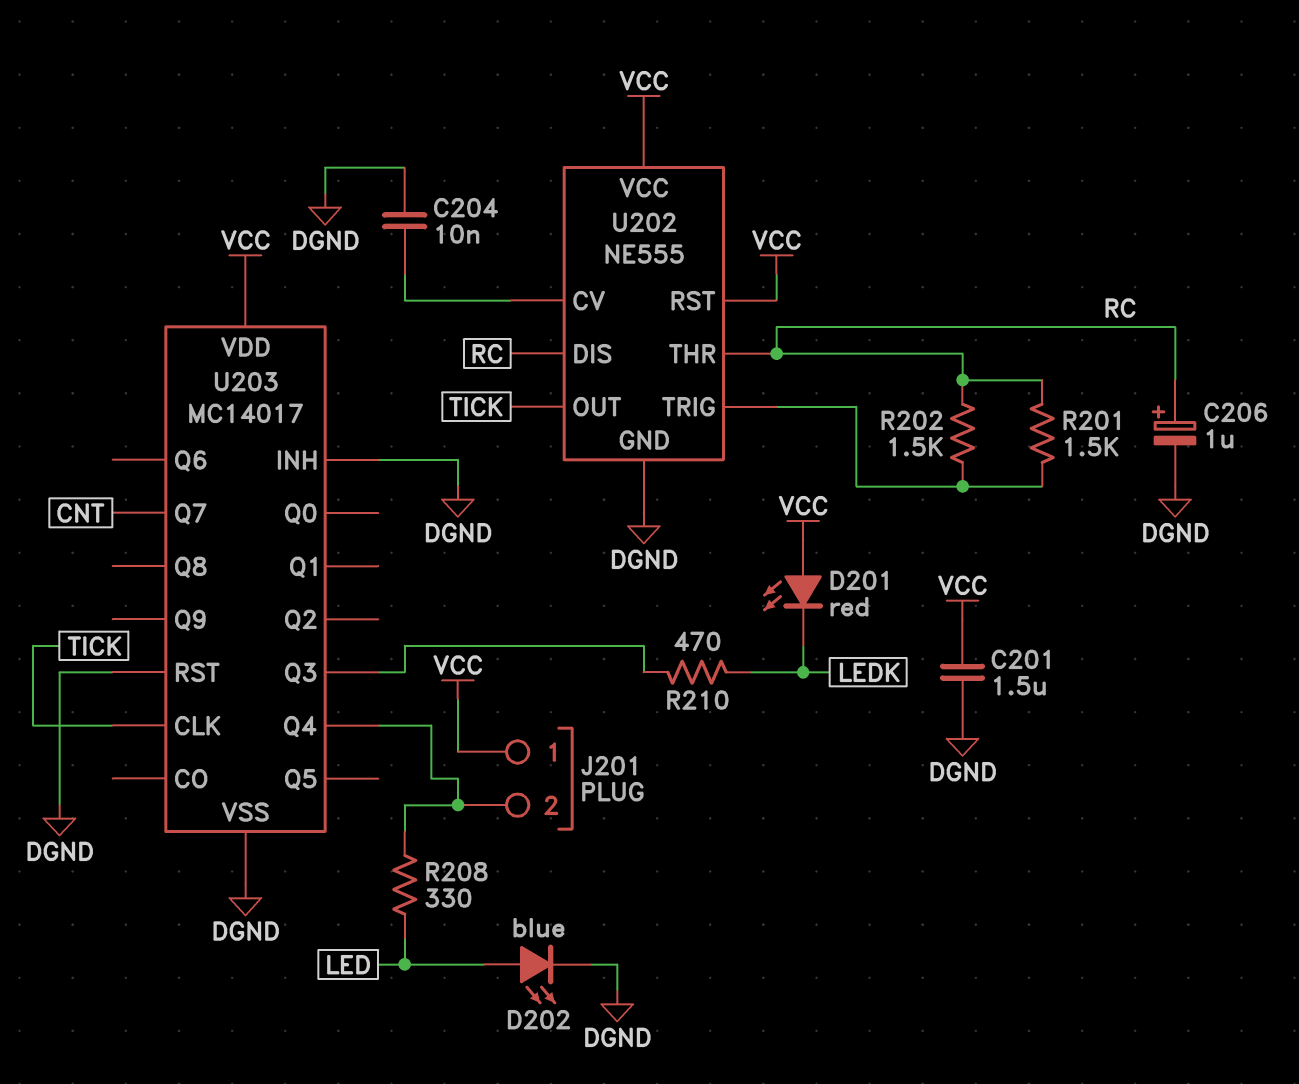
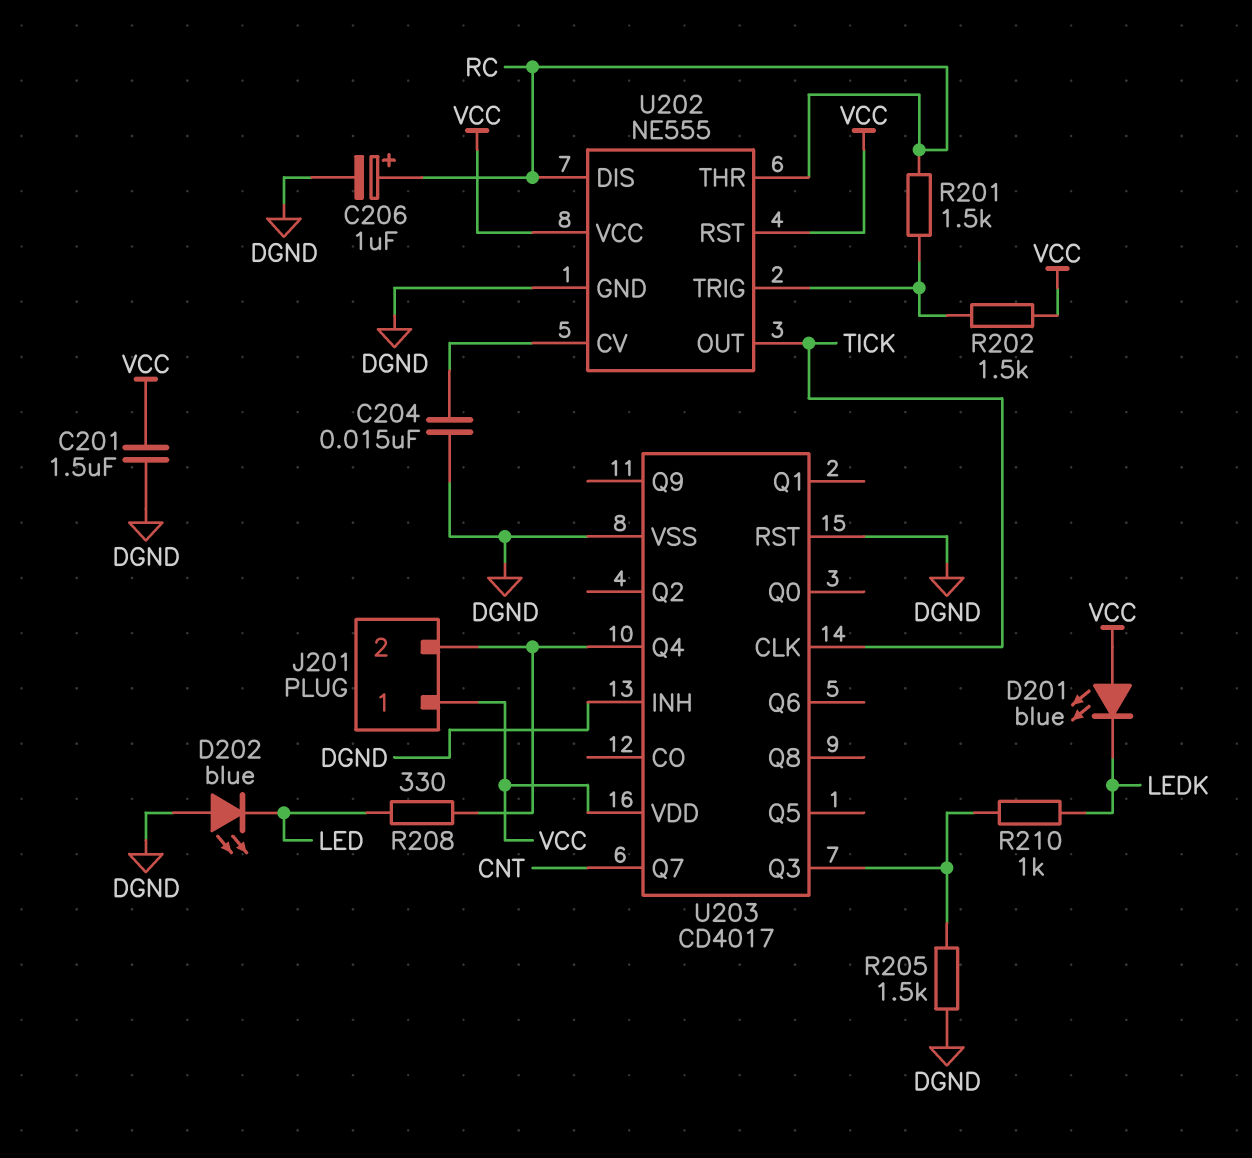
C204: 10nF (DGND, U202/CV) -> 15nF (DGND, U202/CV)
D201: LED red (A VCC, K LEDK) -> LED blue (A VCC, K LEDK)
D202: LED blue (A LED, K DGND) -> LED blue (A DGND, K LED)
R202: 1.5k (RC, U202/TRIG) -> 1.5k (U202/TRIG, VCC)
R205: none -> 1.5k (DGND, U203/Q3)
R210: 470 (LEDK, U203/Q3) -> 1k (LEDK, U203/Q3)
U203: MC14017 -> CD4017

